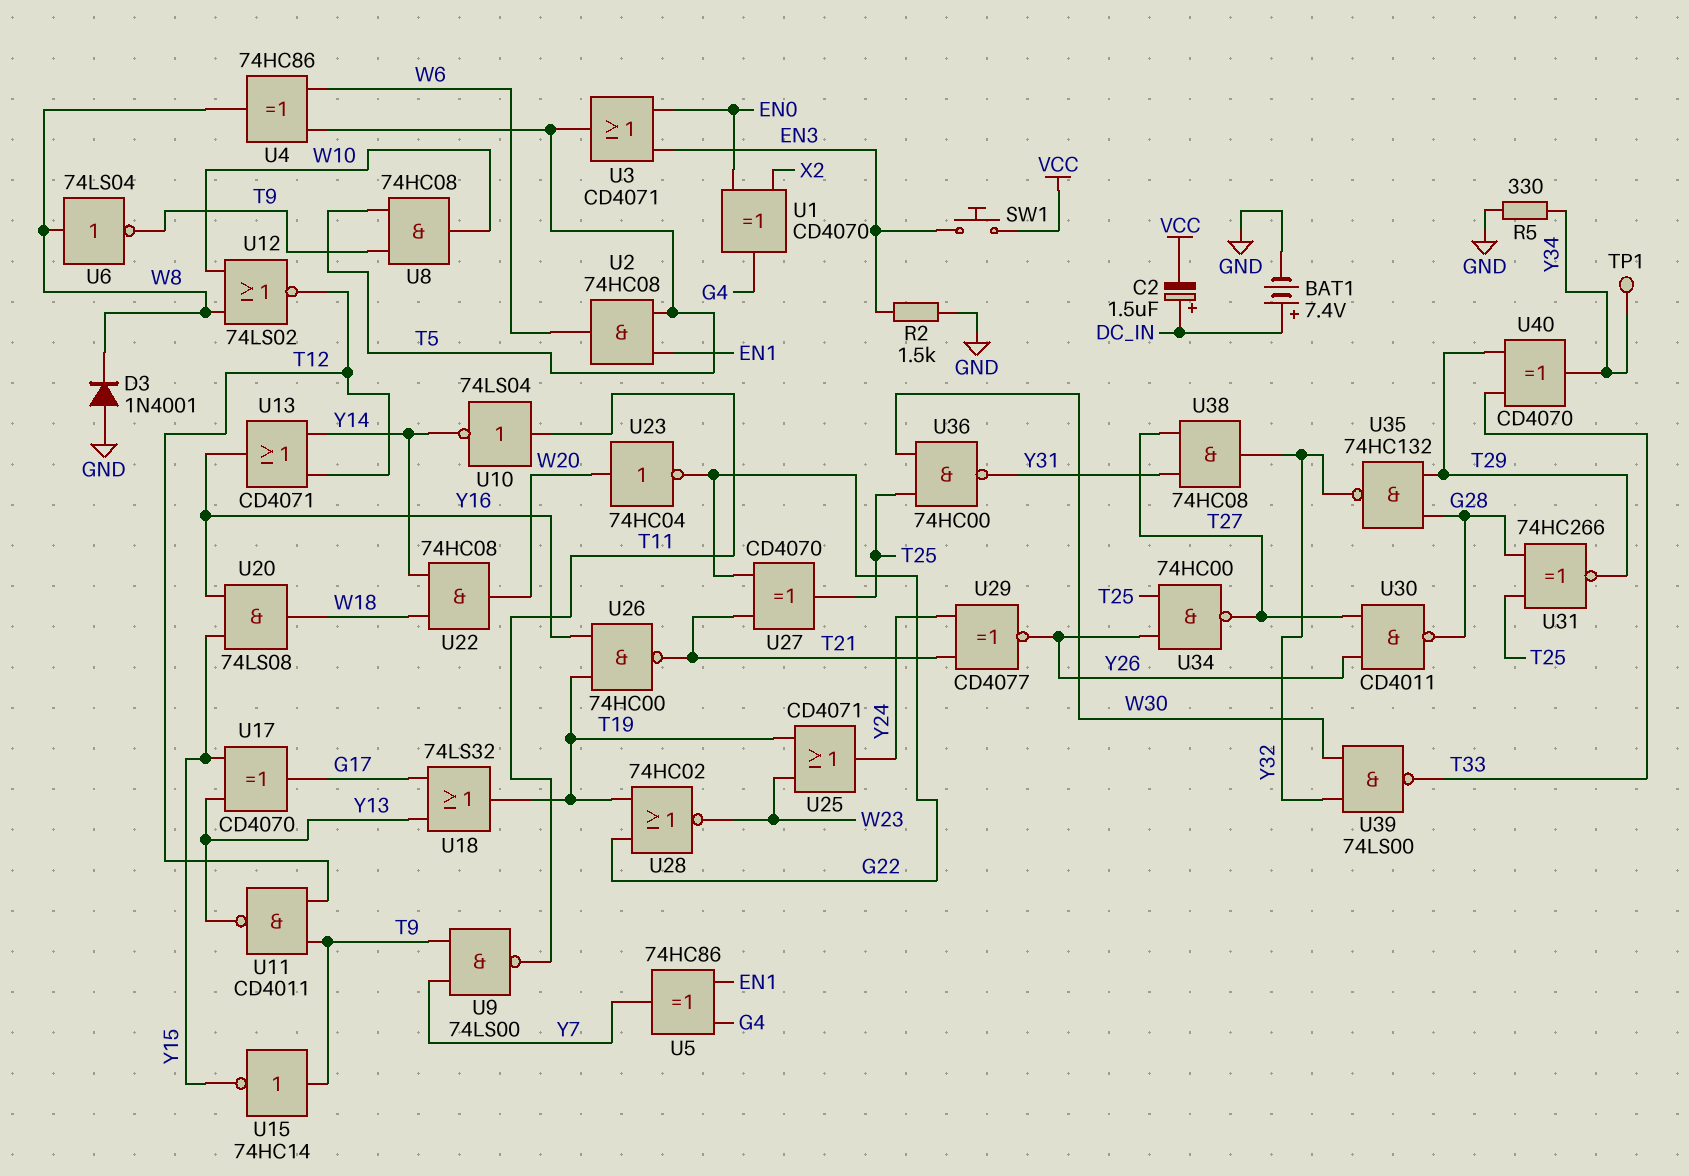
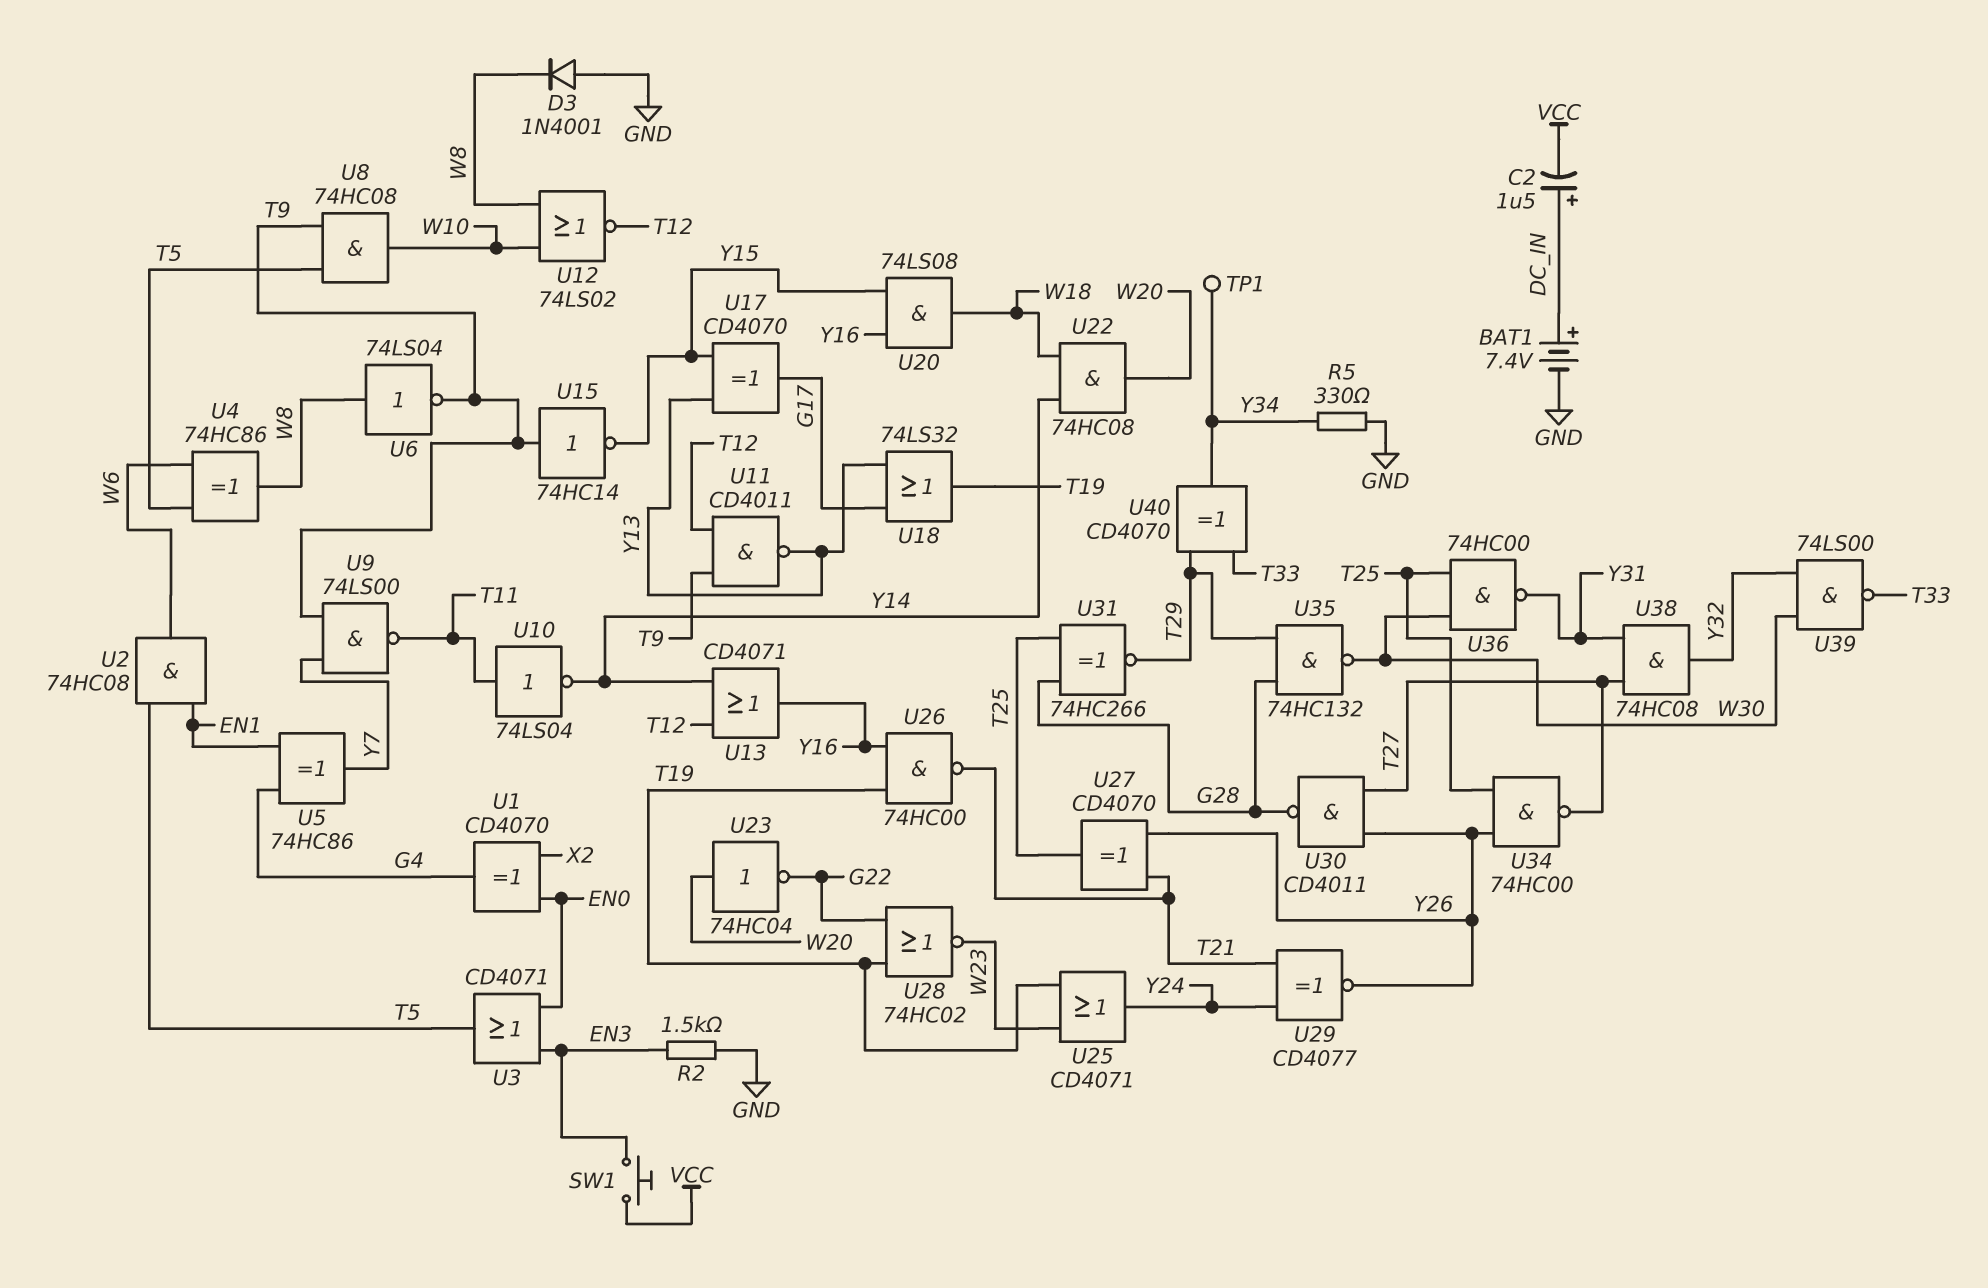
U27: XOR CD4070 (in G22, in T21, out T25) -> XOR CD4070 (in T21, in Y26, out T25)
U35: NAND 74HC132 (in G28, in T29, out Y32) -> NAND 74HC132 (in G28, in T29, out W30)

